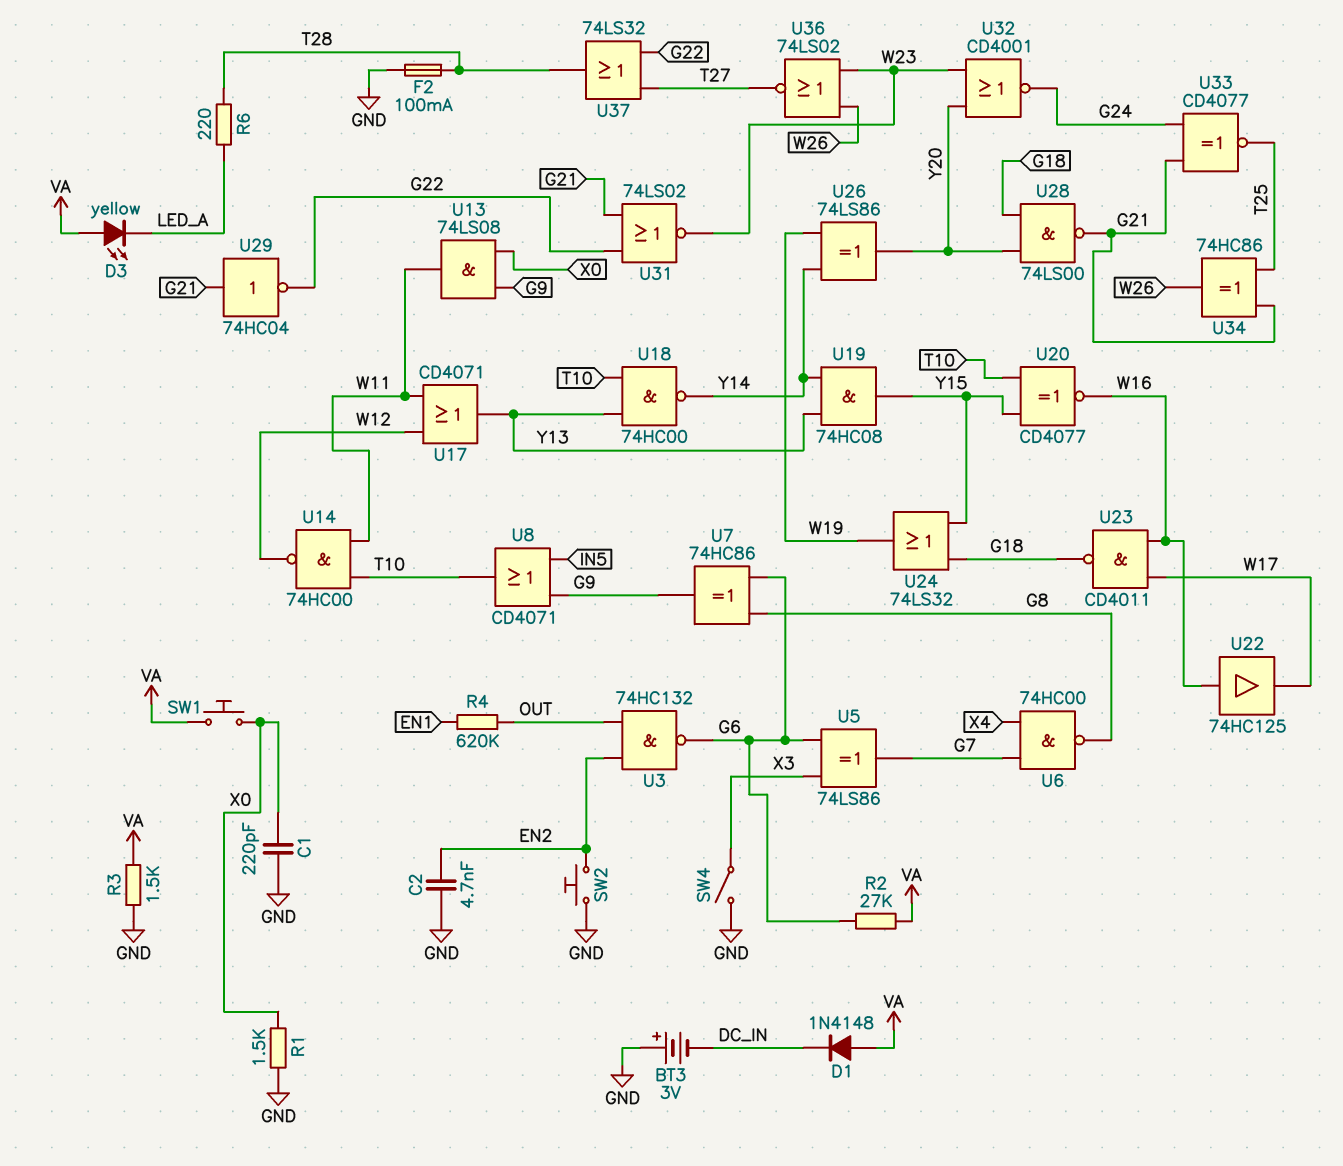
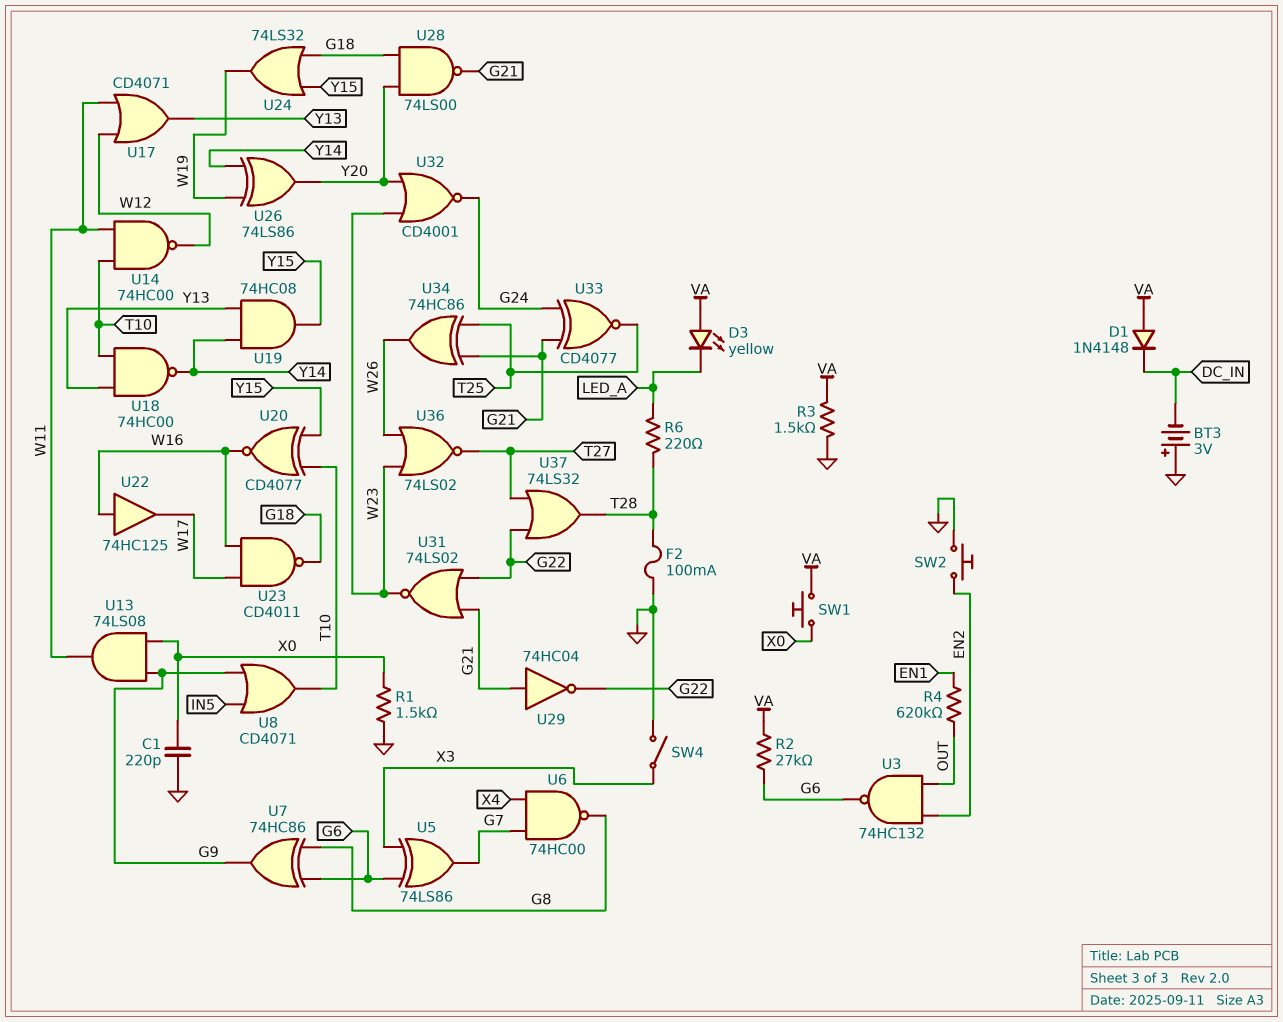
C2: 4.7nF (EN2, GND) -> none

